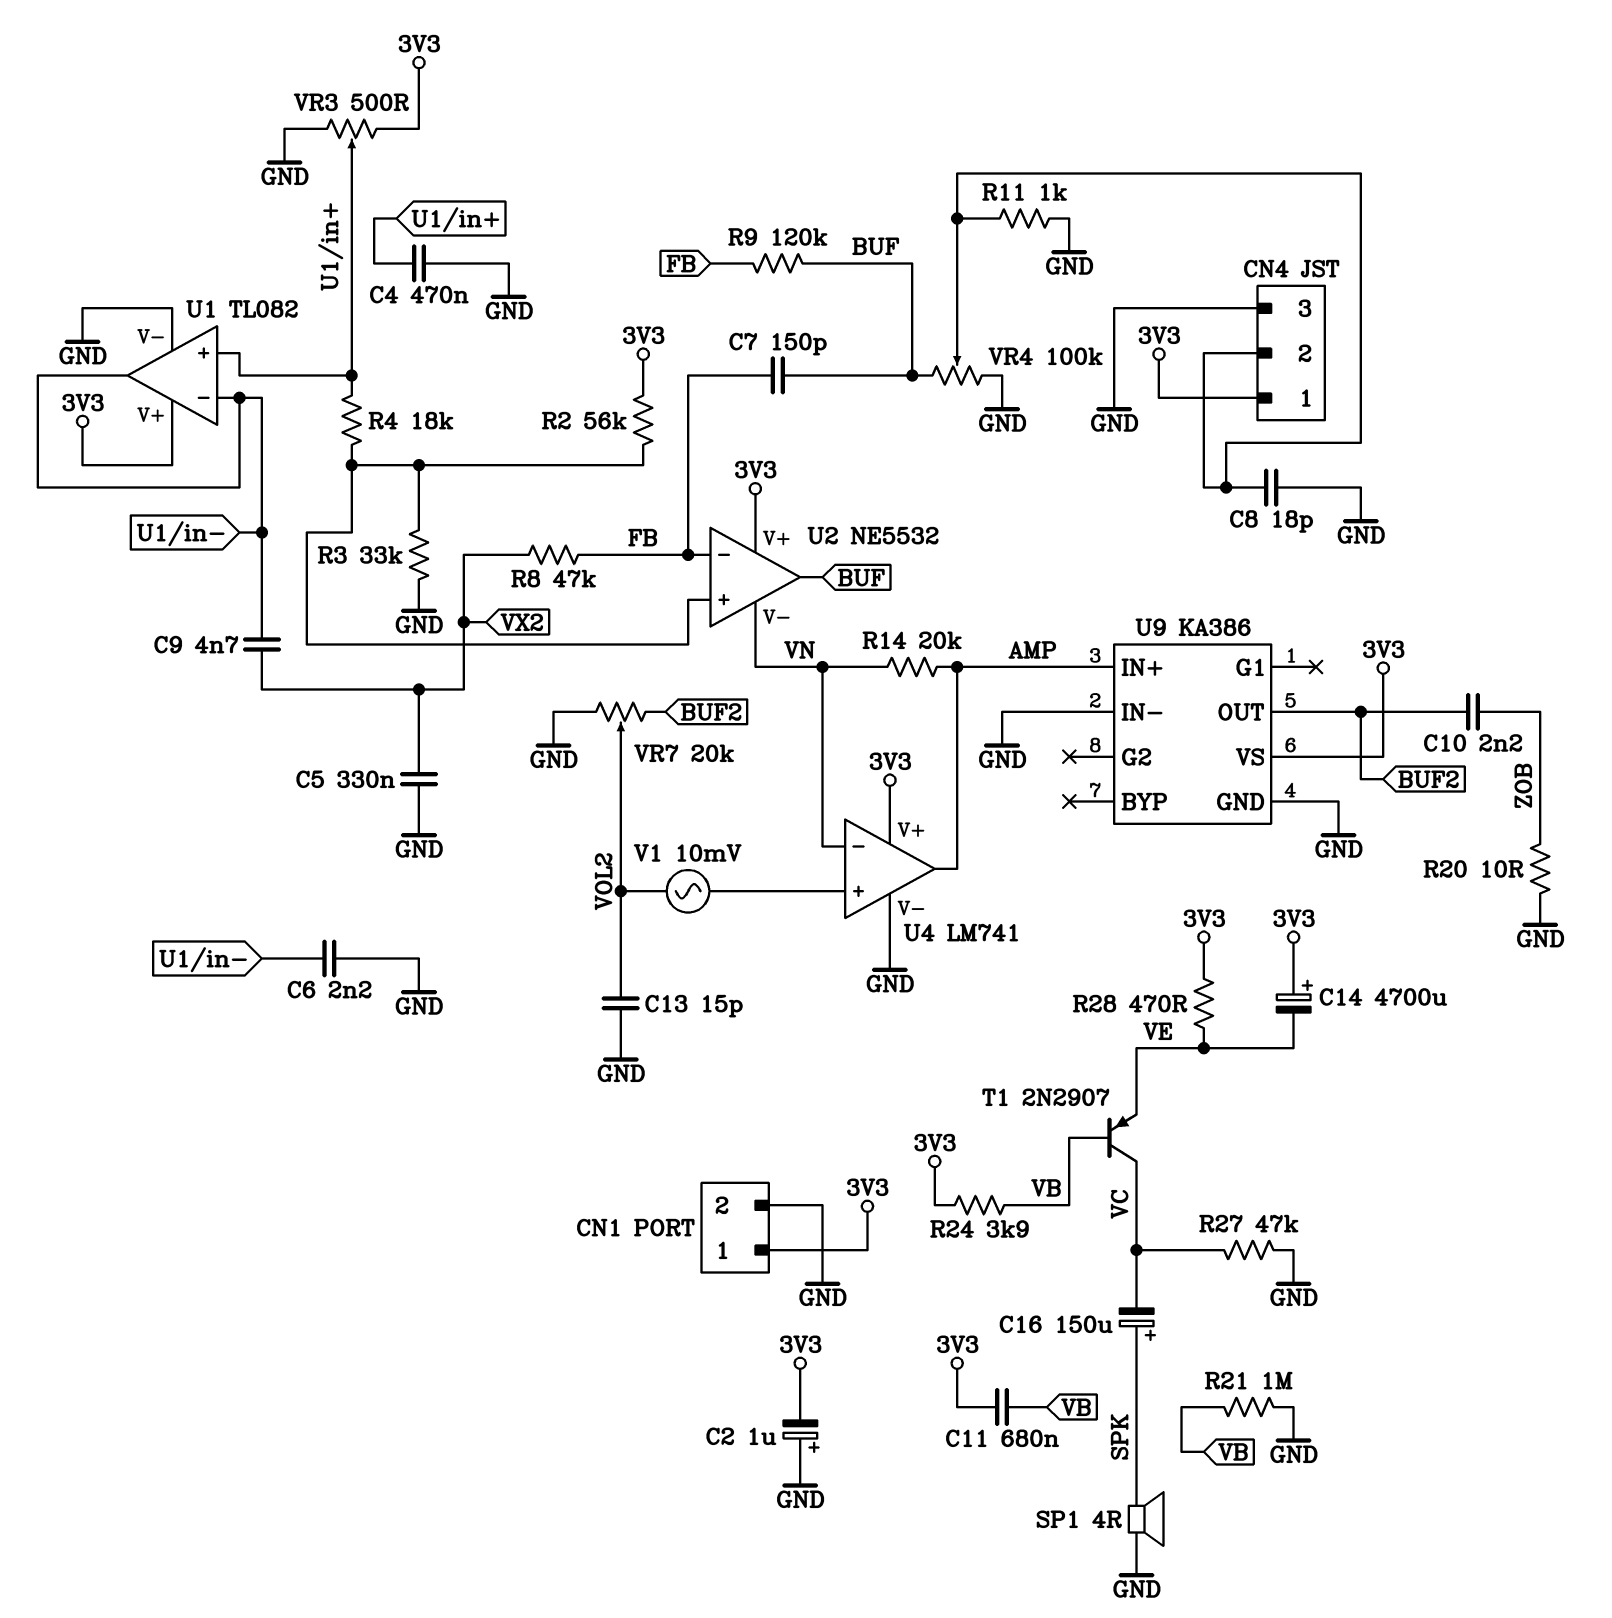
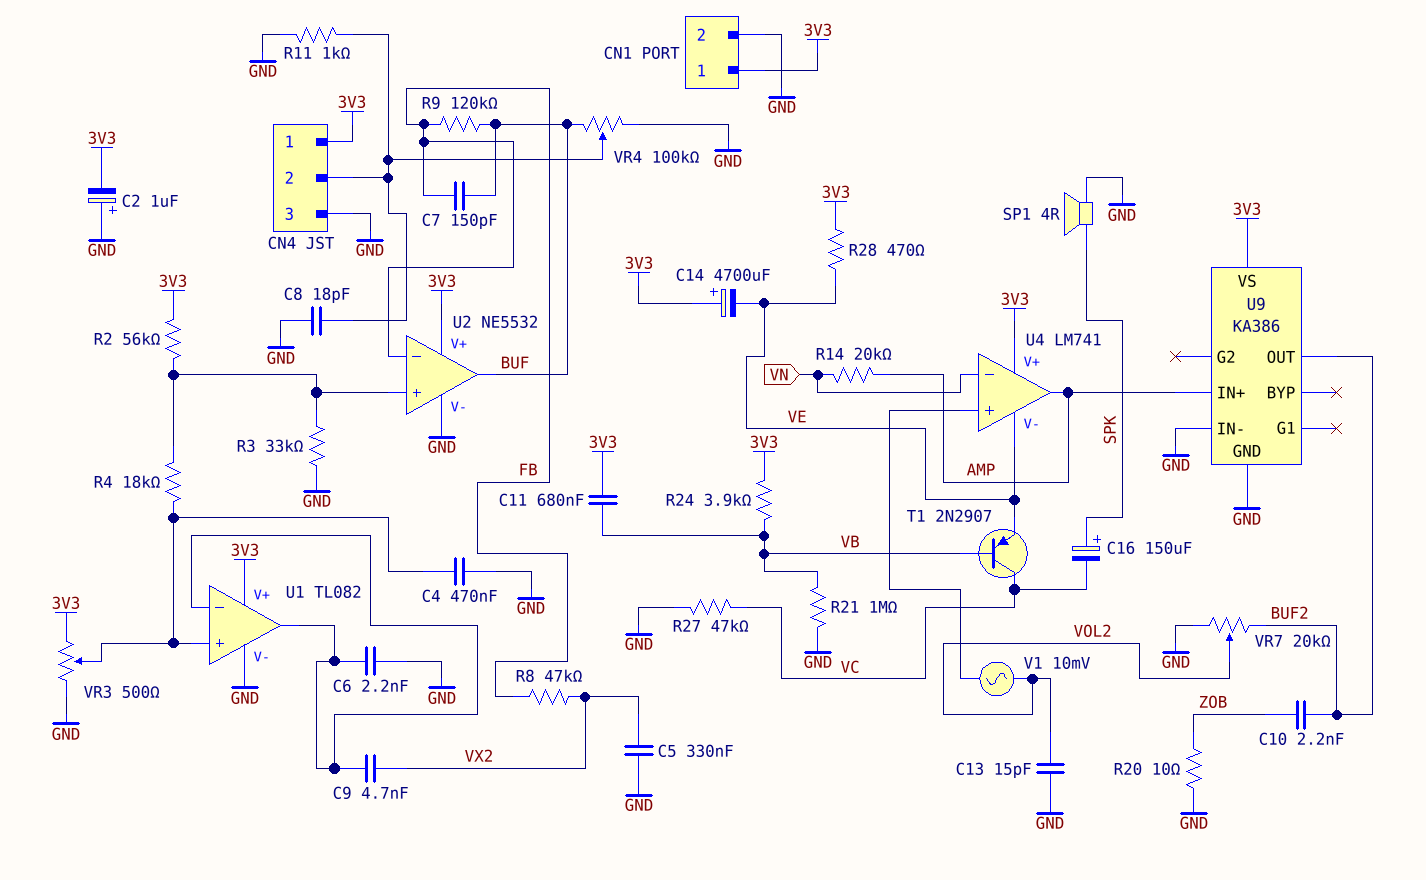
U2 pin V-: VN -> GND
U4 pin V-: GND -> VE

